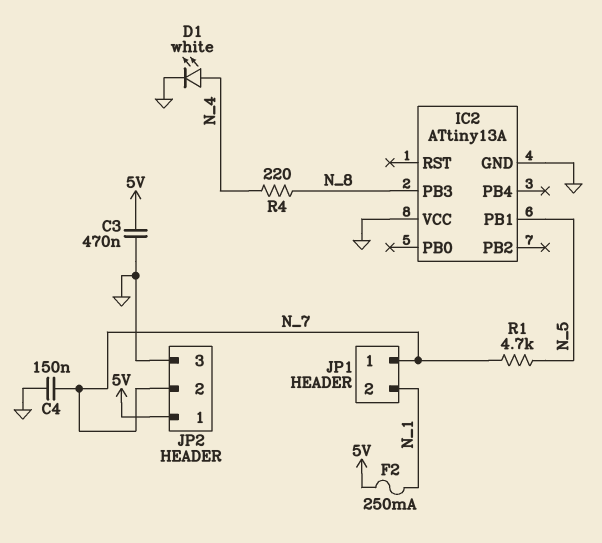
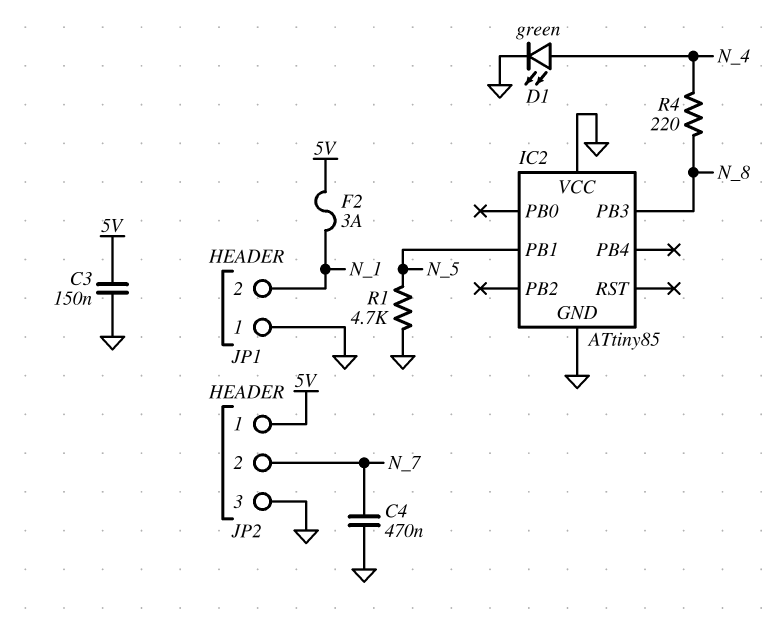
C3: 470nF (5V, GND) -> 150nF (5V, GND)
C4: 150nF (GND, N_7) -> 470nF (GND, N_7)
D1: LED white (A N_4, K GND) -> LED green (A N_4, K GND)
F2: 250mA (5V, N_1) -> 3A (5V, N_1)
IC2: ATtiny13A -> ATtiny85
JP1 pin 1: N_7 -> GND
R1: 4.7k (N_5, N_7) -> 4.7k (GND, N_5)

